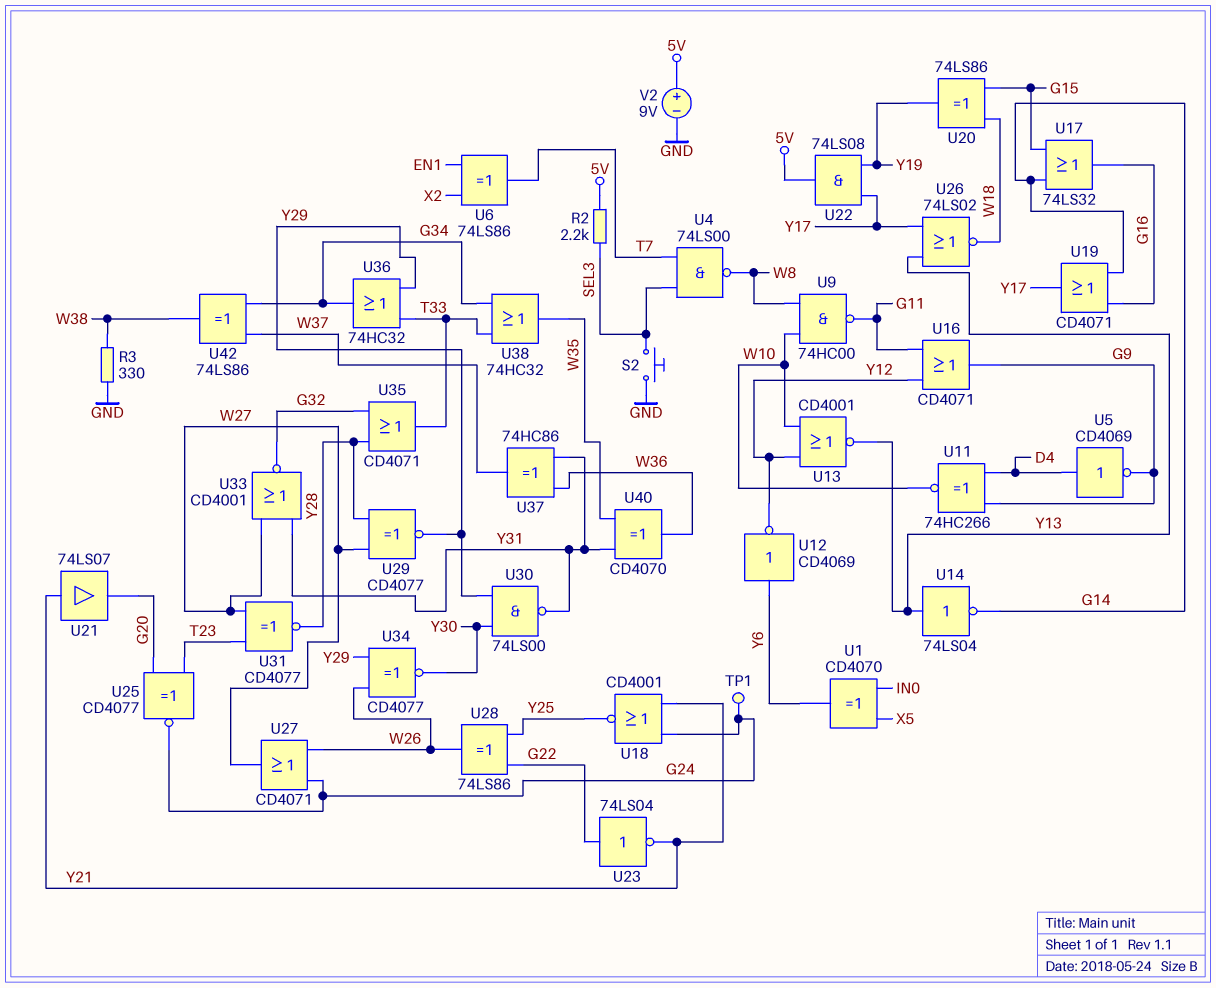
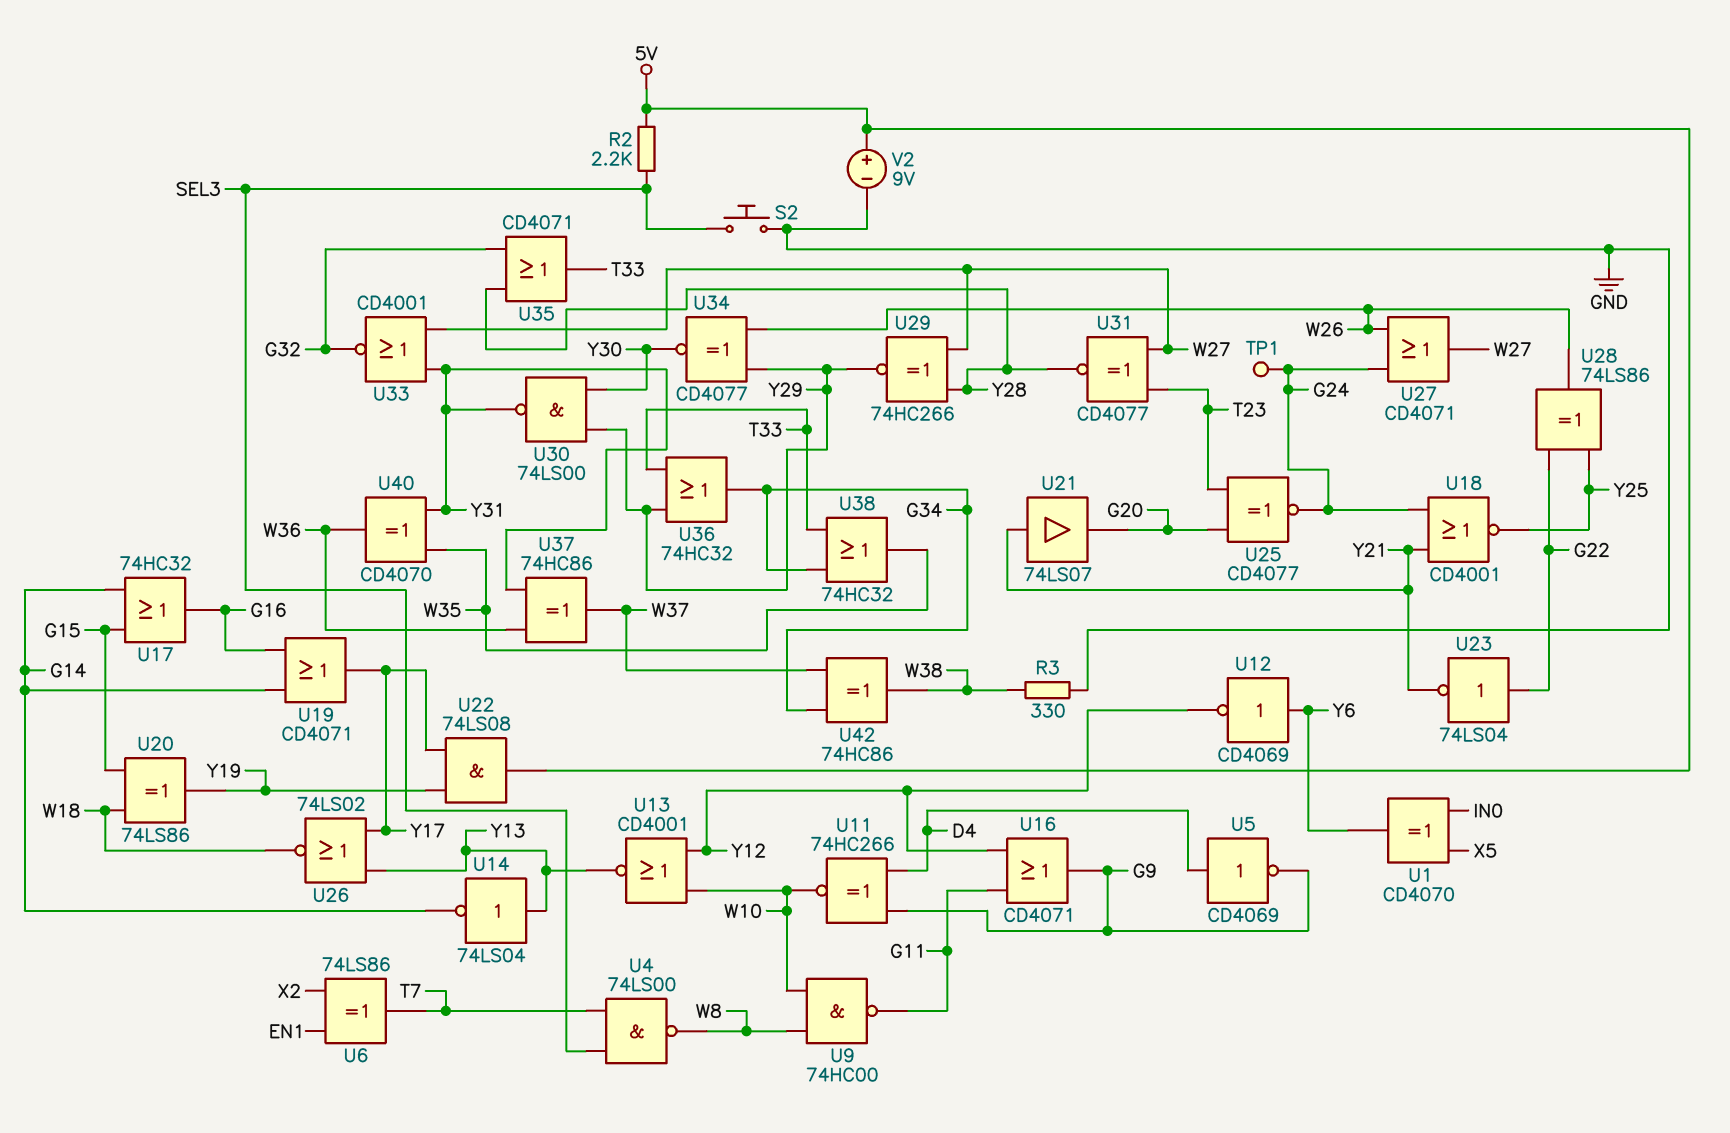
U17: OR 74LS32 (in G14, in G15, out G16) -> OR 74HC32 (in G14, in G15, out G16)
U29: XNOR CD4077 (in W27, in Y28, out Y29) -> XNOR 74HC266 (in W27, in Y28, out Y29)
U42: XOR 74LS86 (in G34, in W37, out W38) -> XOR 74HC86 (in G34, in W37, out W38)

